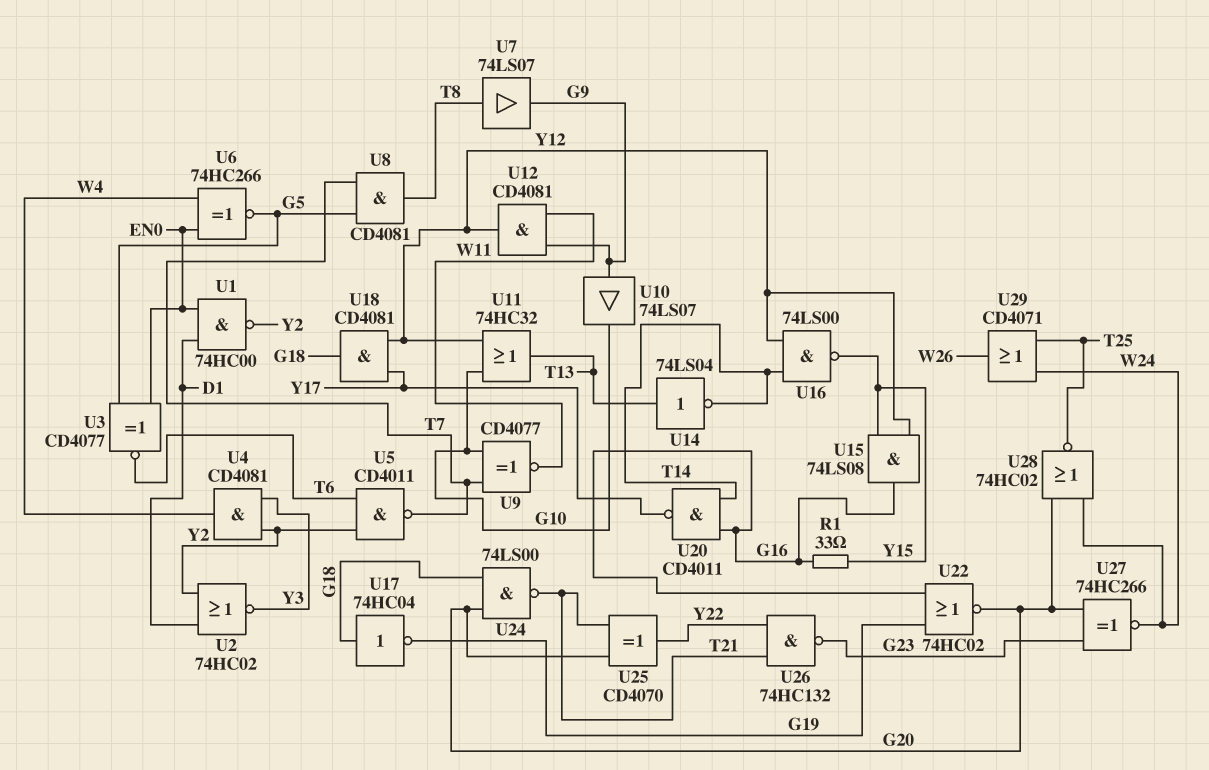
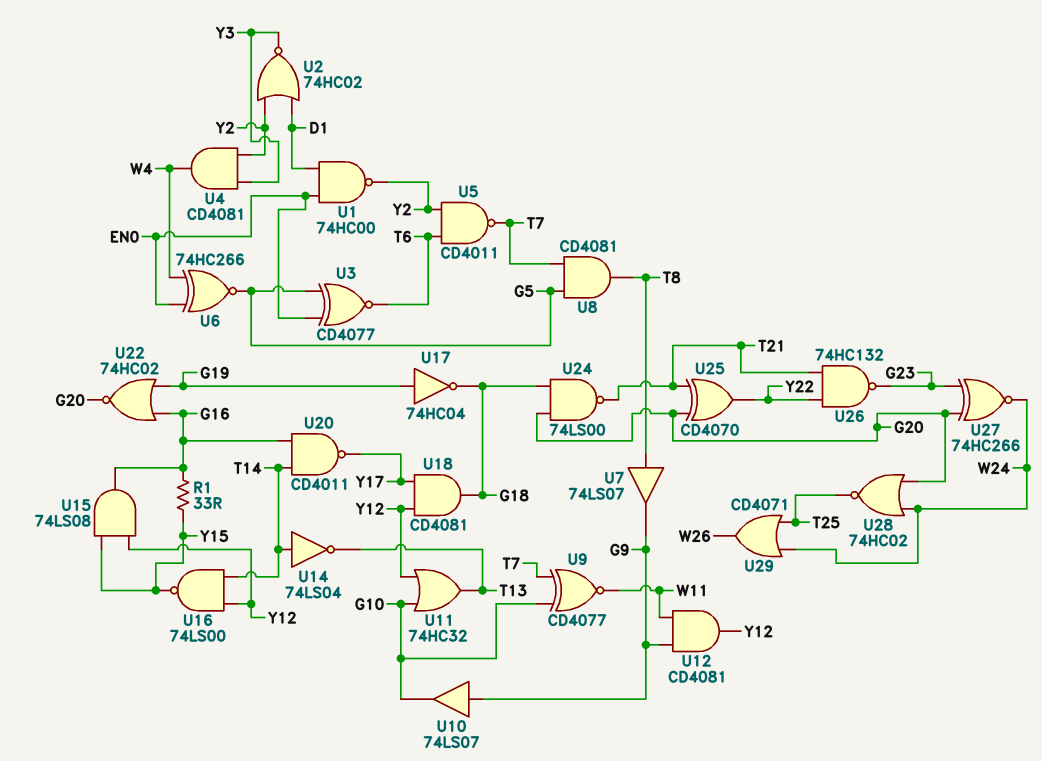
U14: NOT 74LS04 (in T13, out T14) -> NOT 74LS04 (in T14, out T13)
U17: NOT 74HC04 (in G18, out G19) -> NOT 74HC04 (in G19, out G18)

